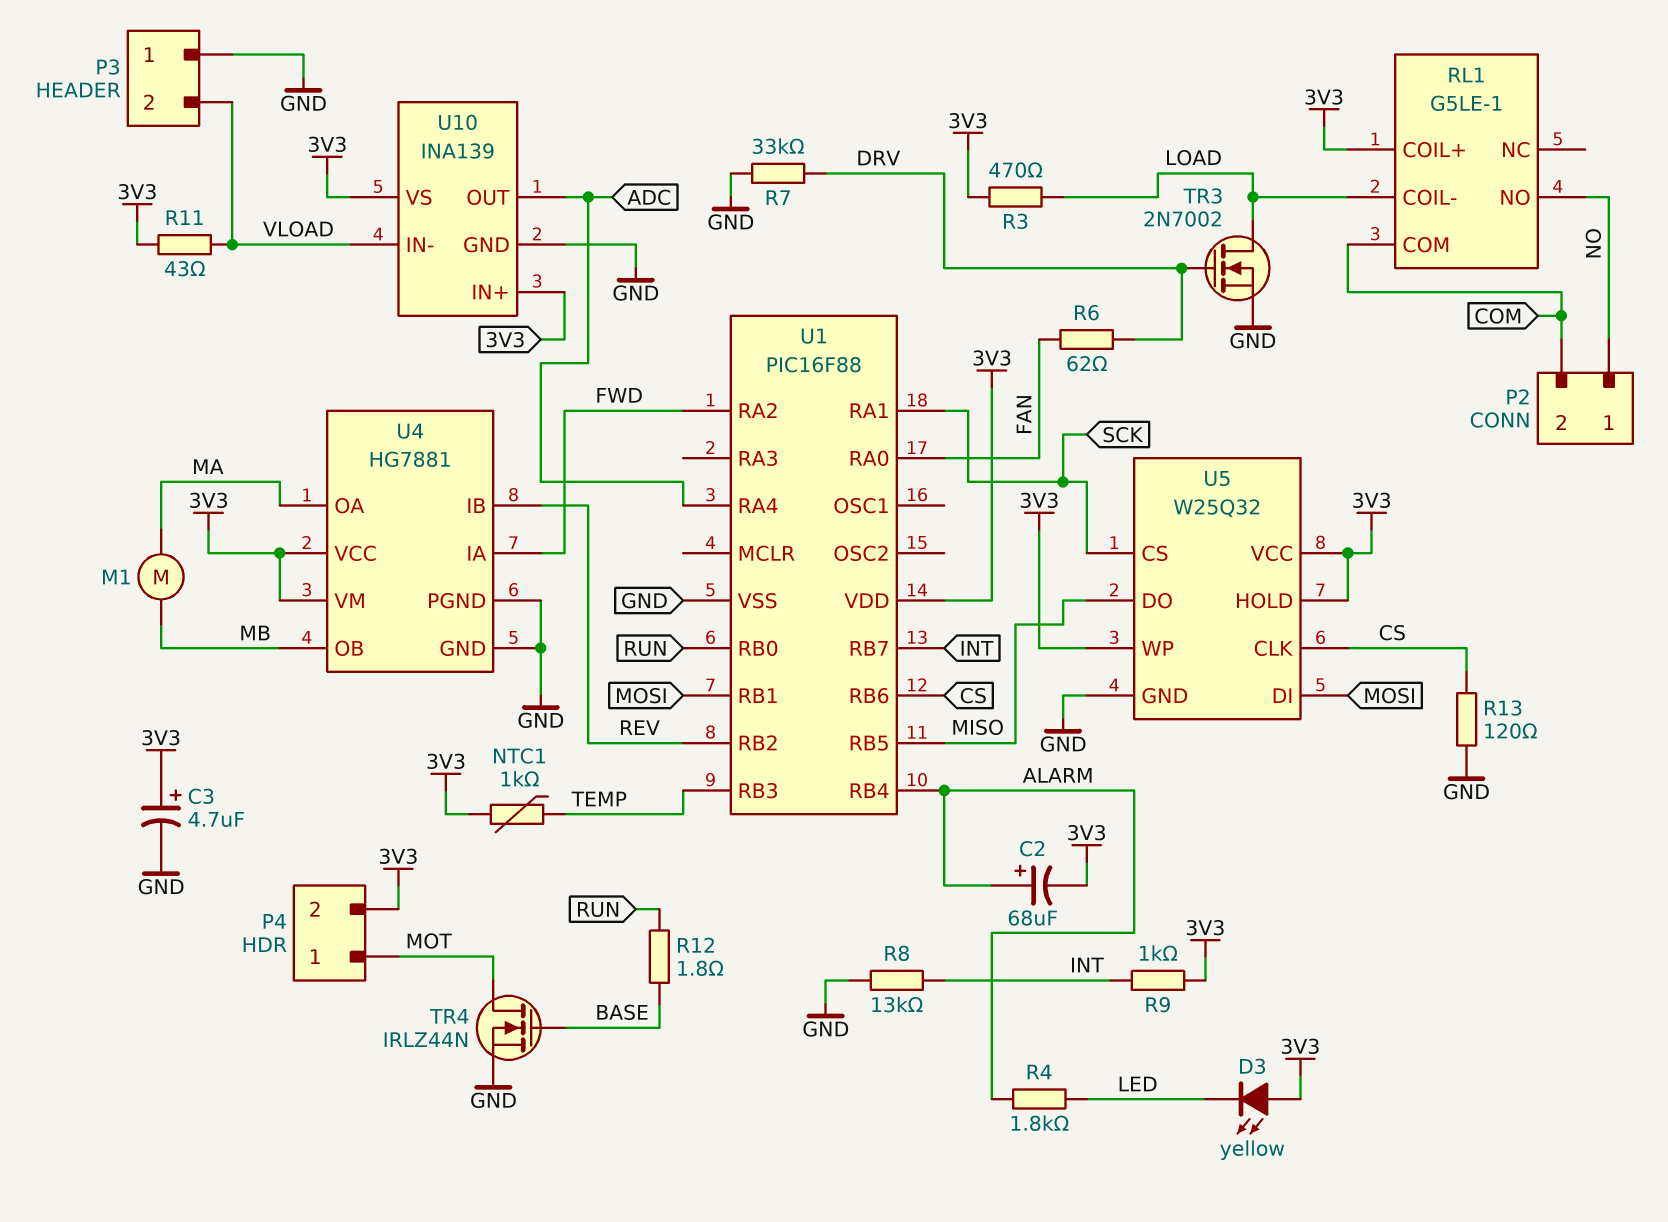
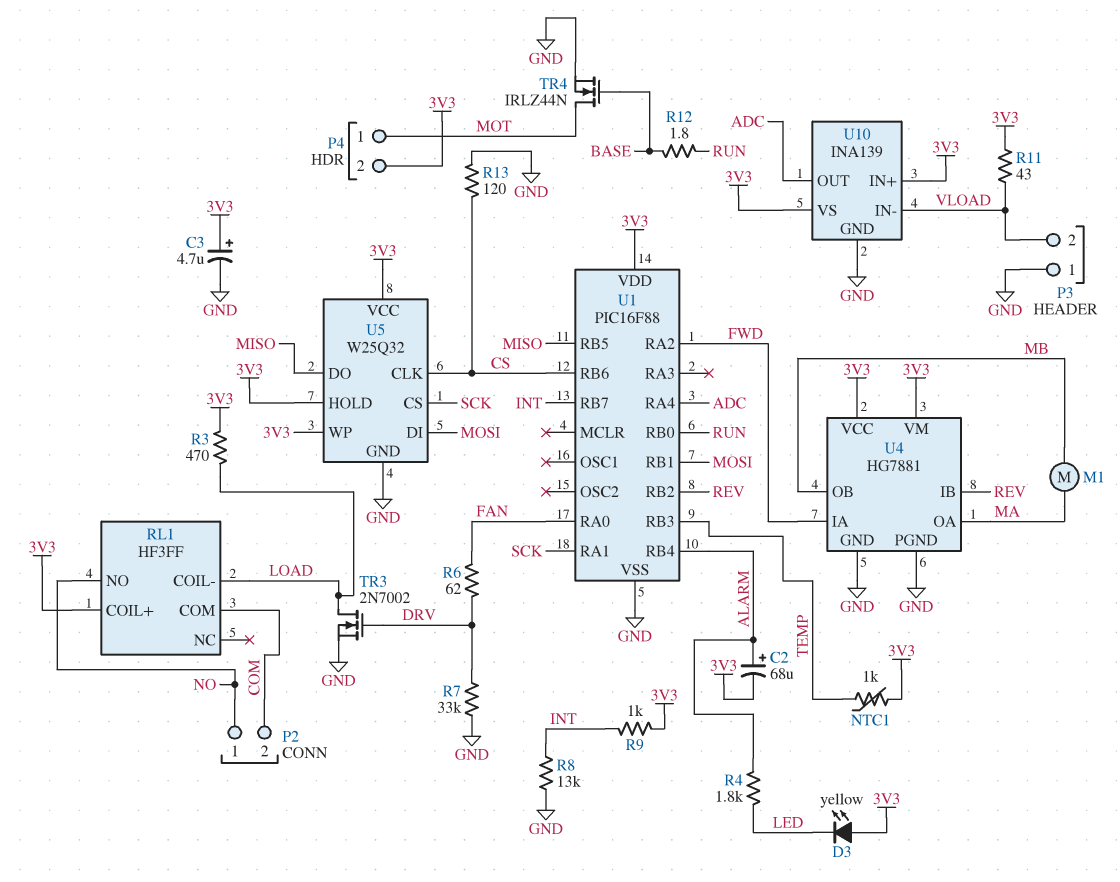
RL1: G5LE-1 -> HF3FF

